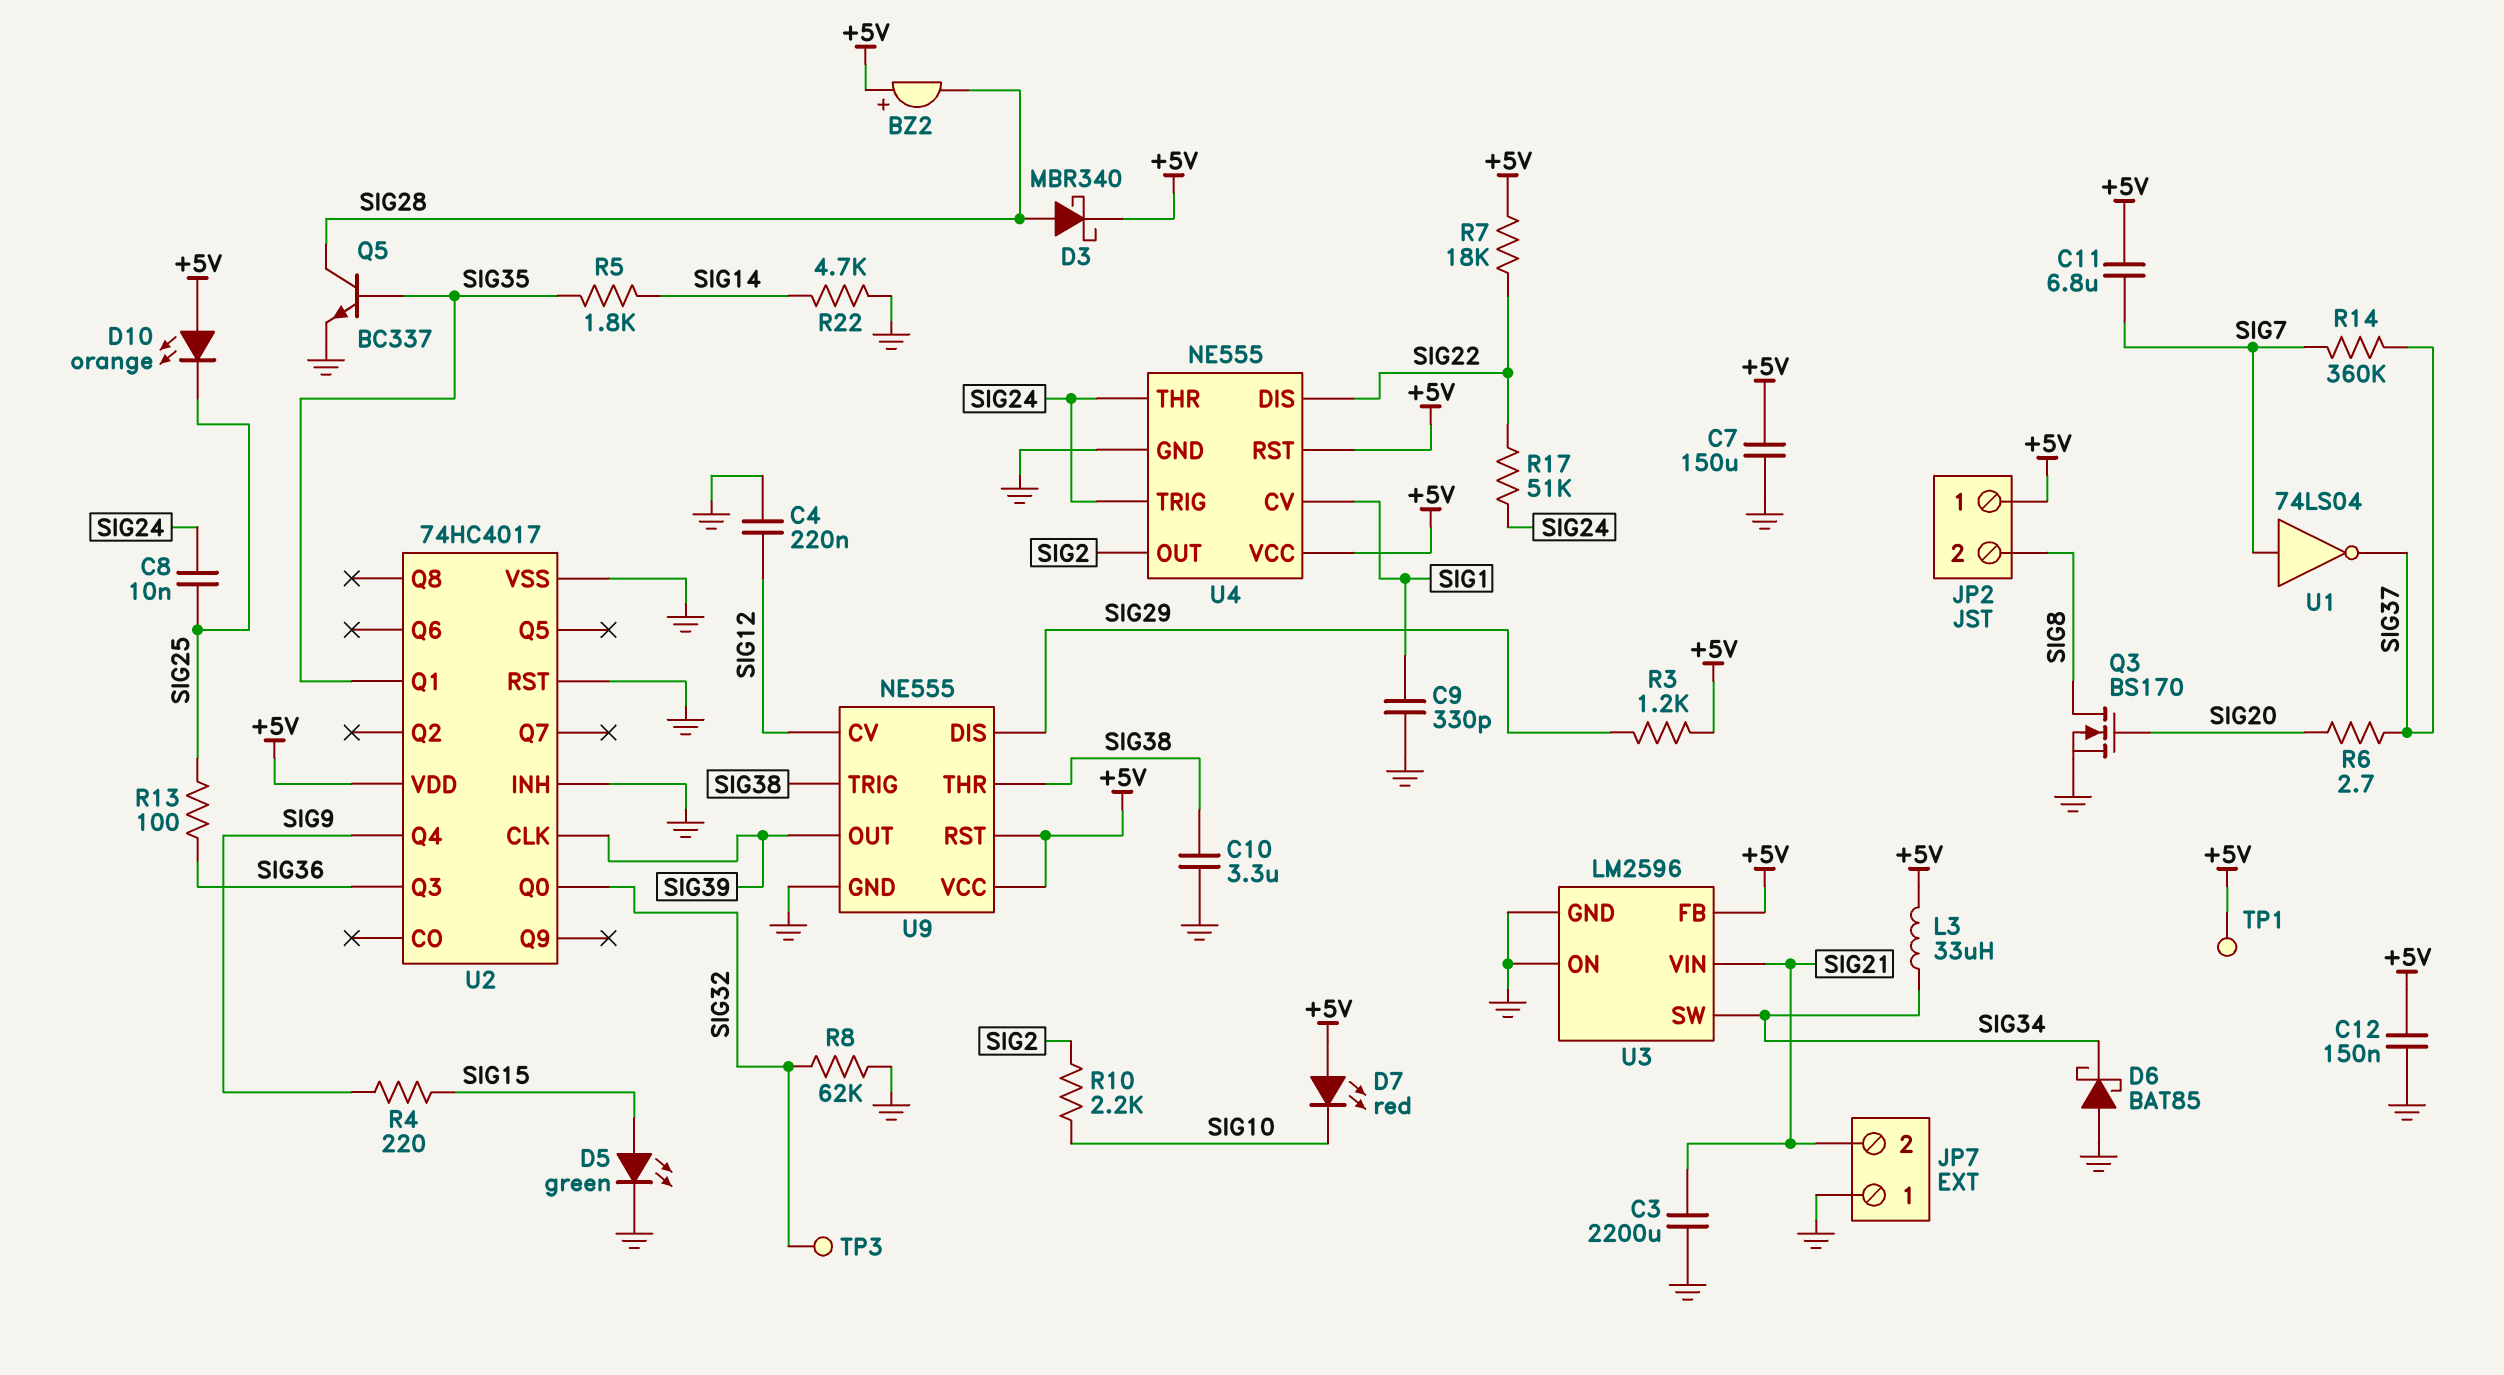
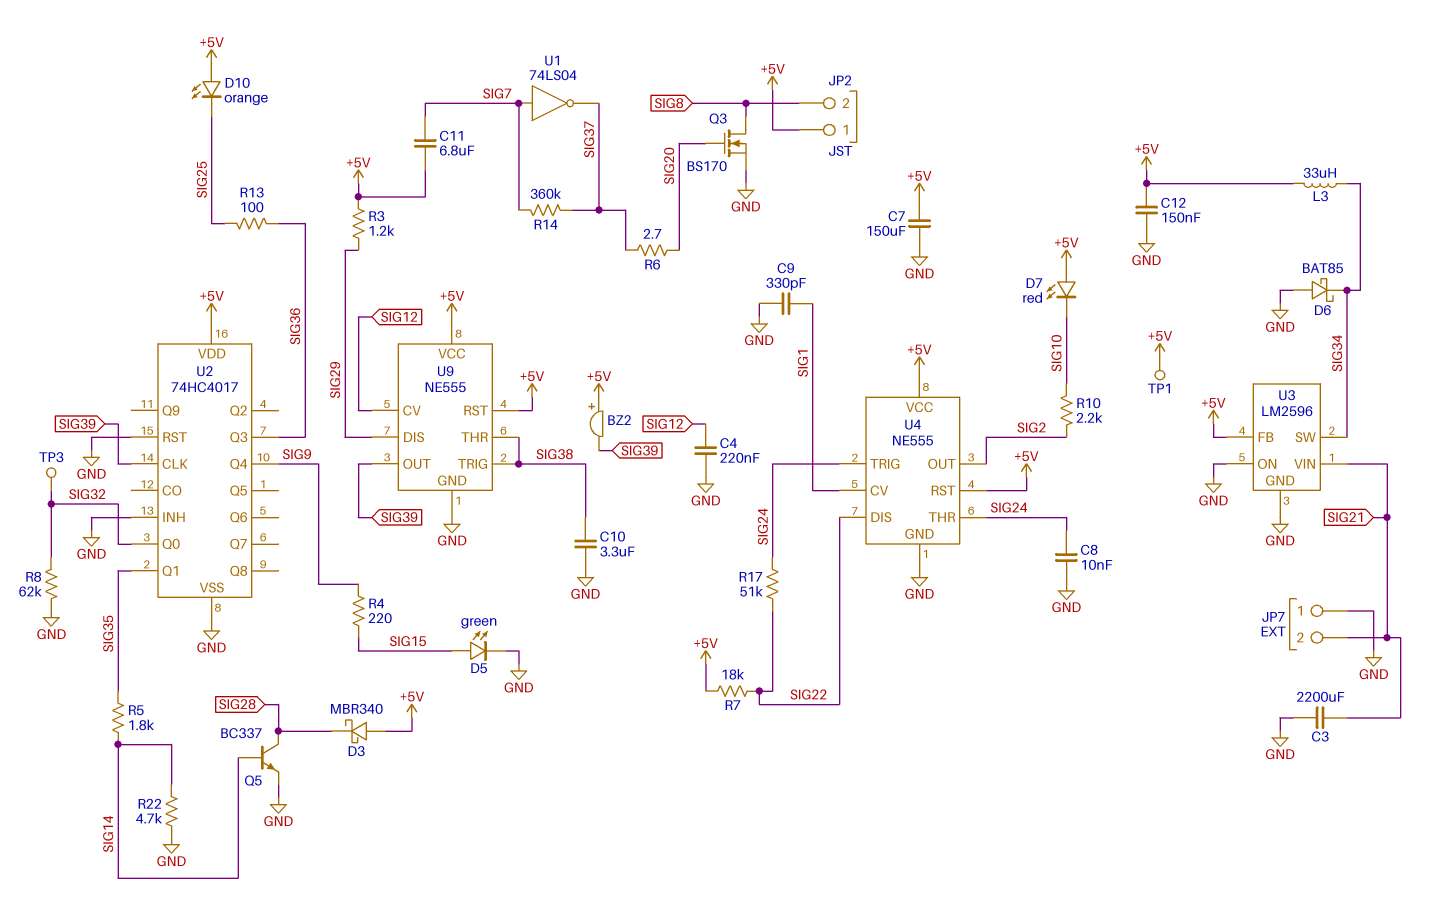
BZ2: buzzer (plus +5V, minus SIG28) -> buzzer (plus +5V, minus SIG39)
C8: 10nF (SIG24, SIG25) -> 10nF (GND, SIG24)
D3: schottky MBR340 (A SIG28, K +5V) -> schottky MBR340 (A +5V, K SIG28)
Q5: NPN BC337 (B SIG35, C SIG28, E GND) -> NPN BC337 (B SIG14, C SIG28, E GND)

